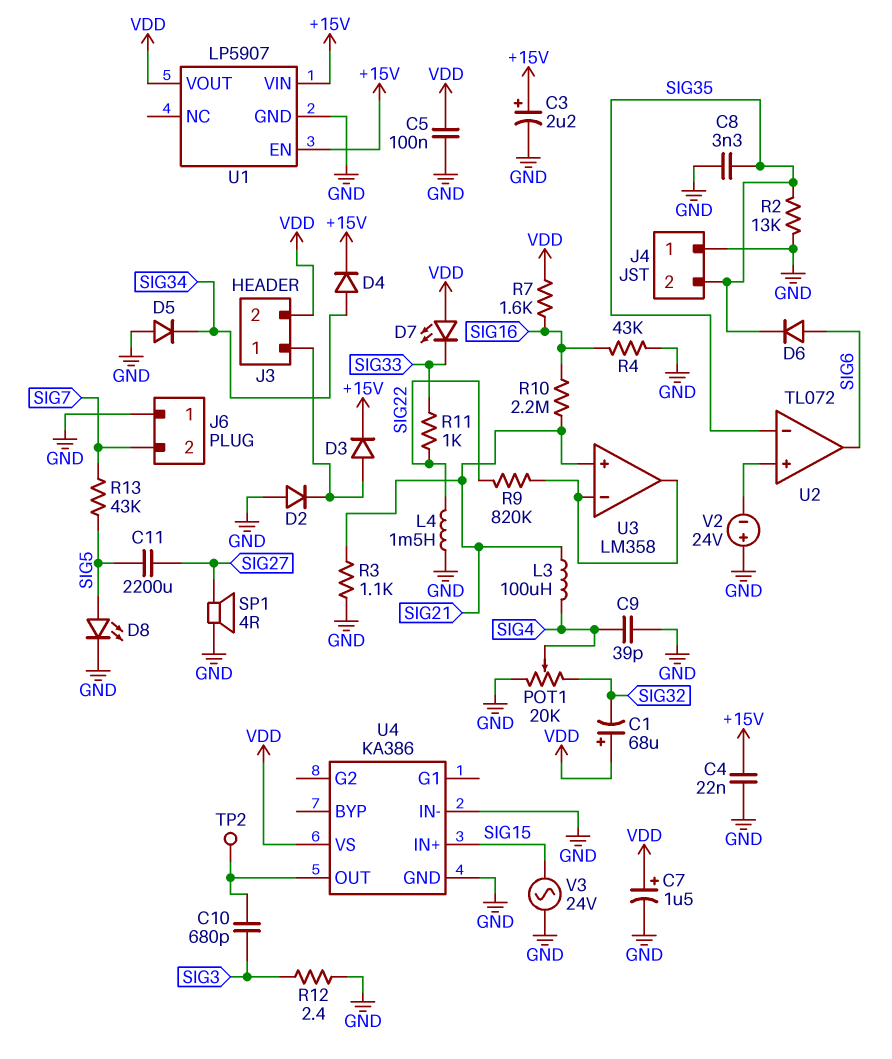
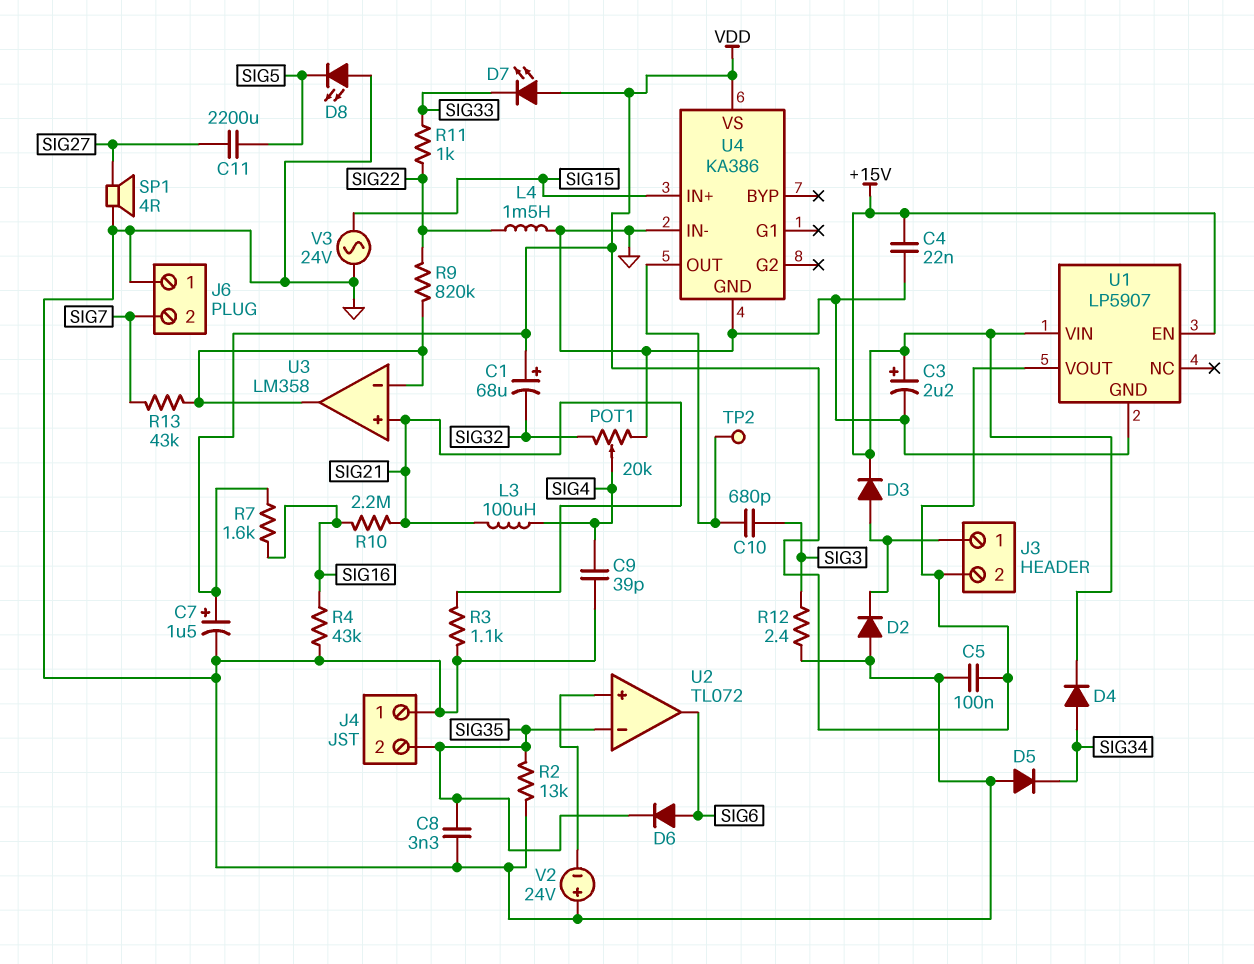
D8: LED (A SIG5, K GND) -> LED (A GND, K SIG5)
R13: 43k (SIG5, SIG7) -> 43k (SIG7, U3/in-)

